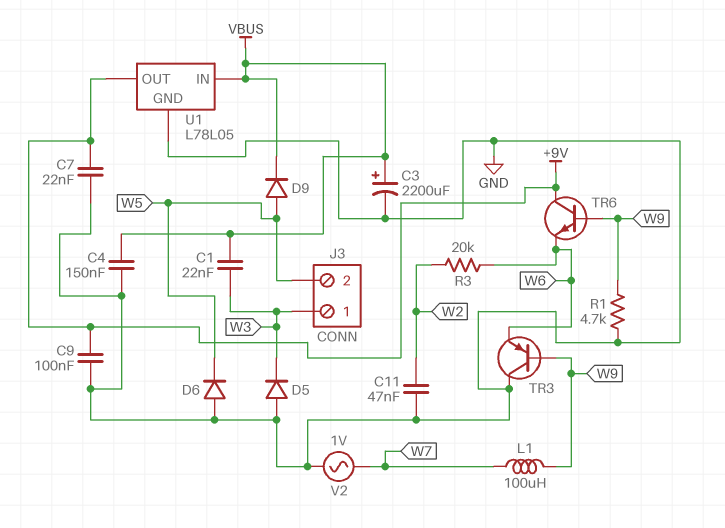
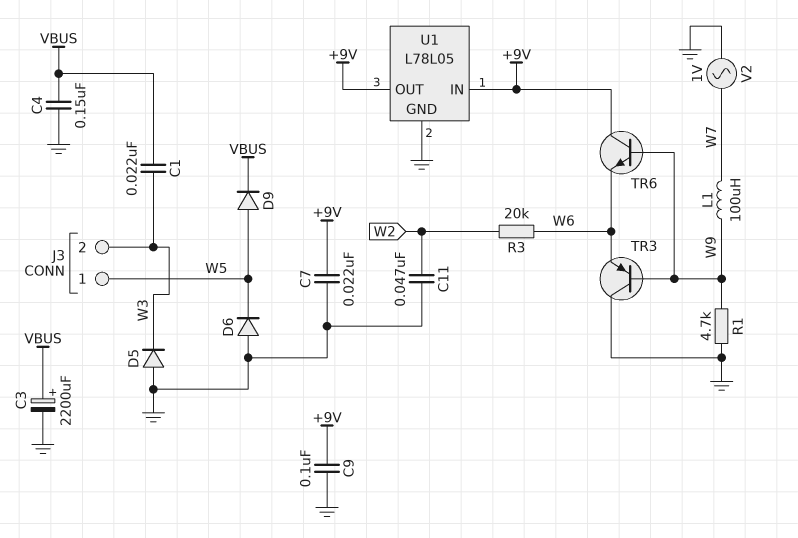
J3 pin 1: W3 -> W5
J3 pin 2: W5 -> W3
U1 pin IN: VBUS -> +9V

